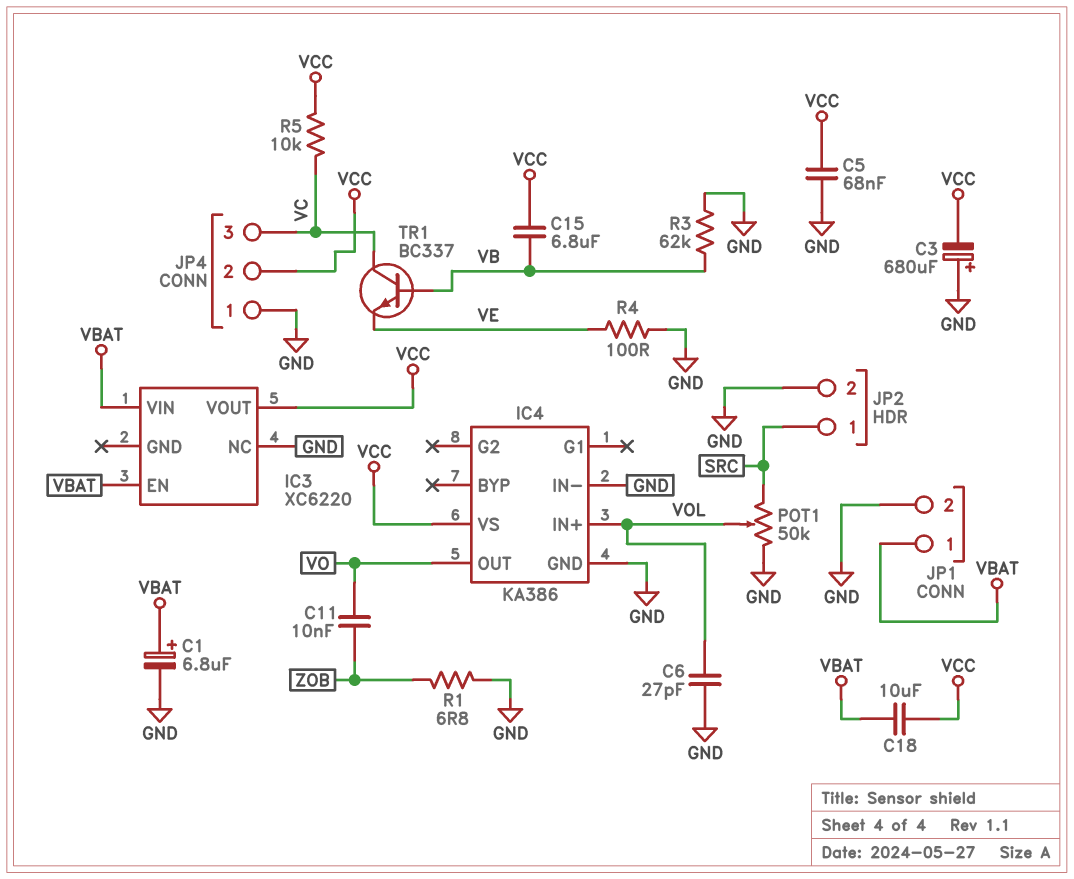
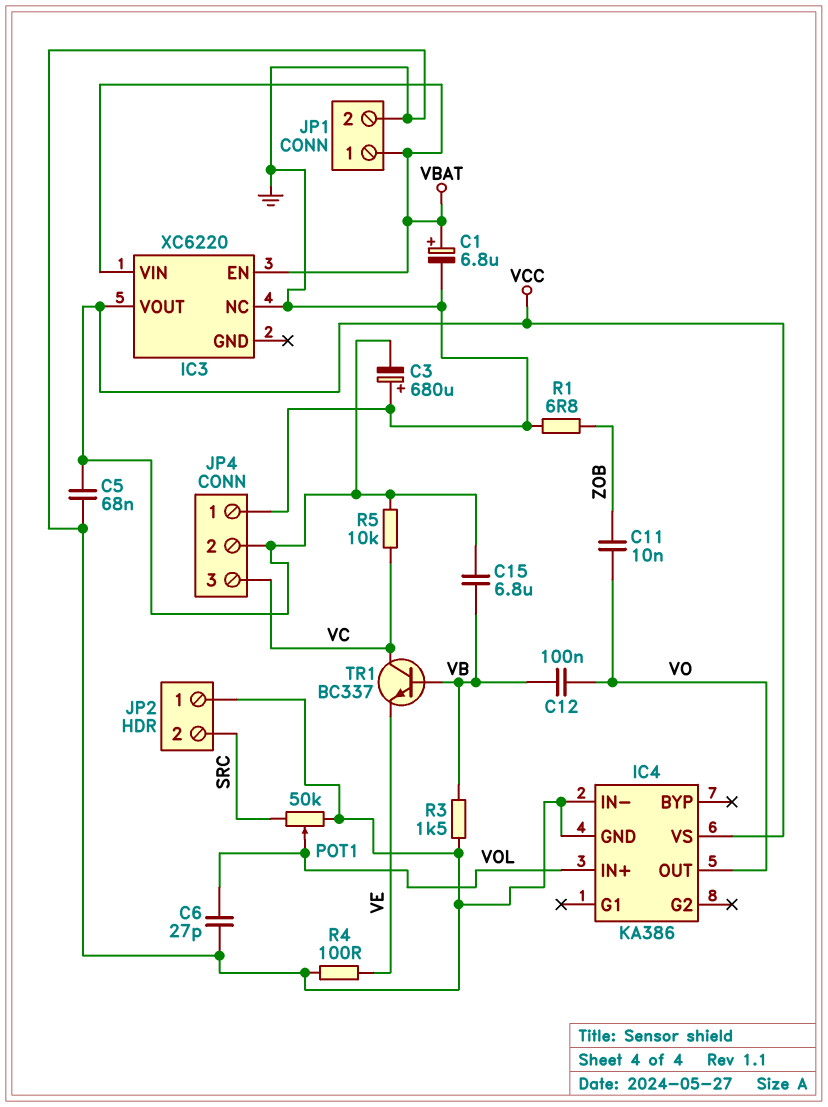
C12: none -> 100nF (VB, VO)
C18: 10uF (VBAT, VCC) -> none
JP2 pin 1: SRC -> GND
JP2 pin 2: GND -> SRC
R3: 62k (GND, VB) -> 1.5k (GND, VB)

